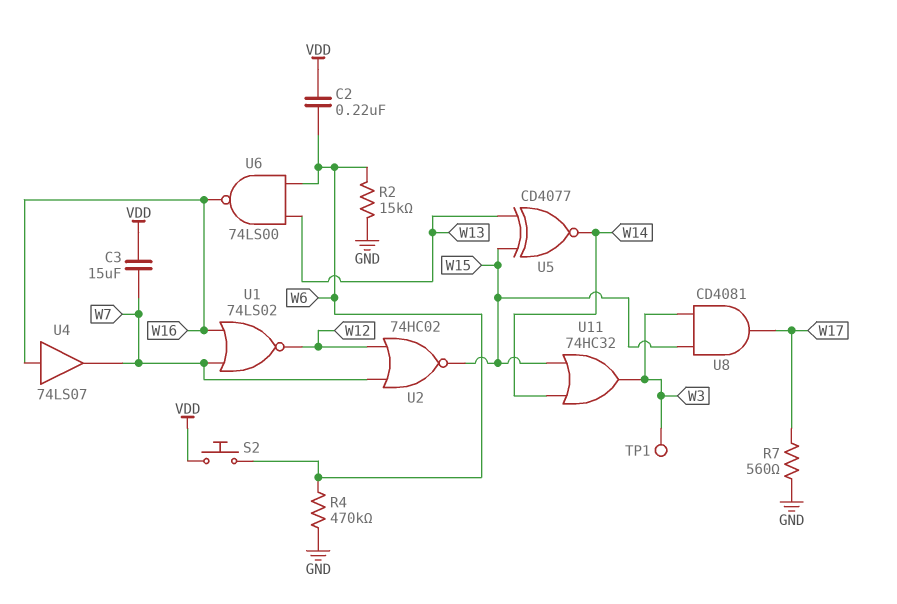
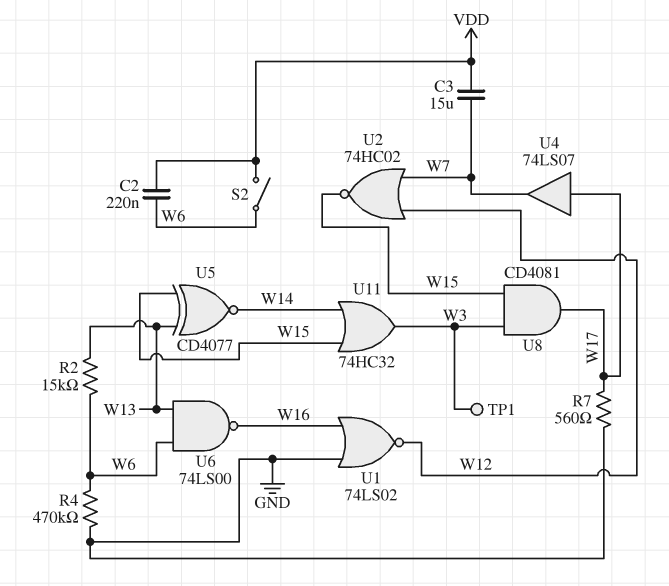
R2: 15k (GND, W6) -> 15k (W6, W13)
S2: button (VDD, W6) -> switch (VDD, W6)
U1: NOR 74LS02 (in W7, in W16, out W12) -> NOR 74LS02 (in GND, in W16, out W12)
U4: buffer 74LS07 (in W16, out W7) -> buffer 74LS07 (in W17, out W7)

